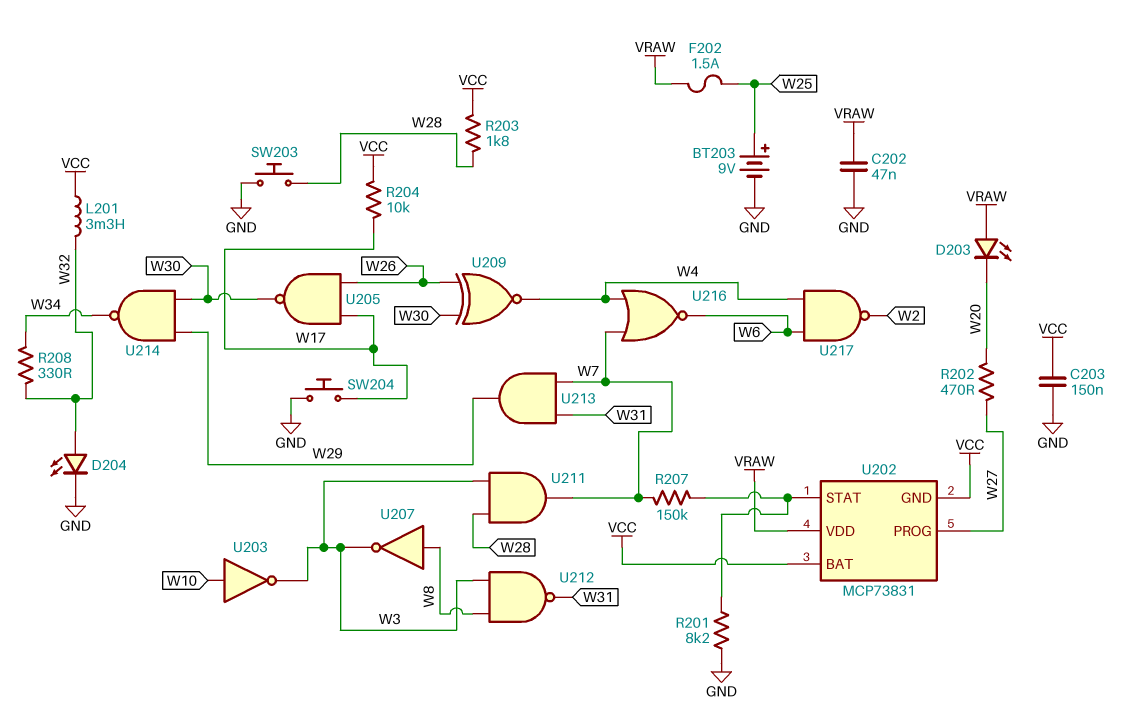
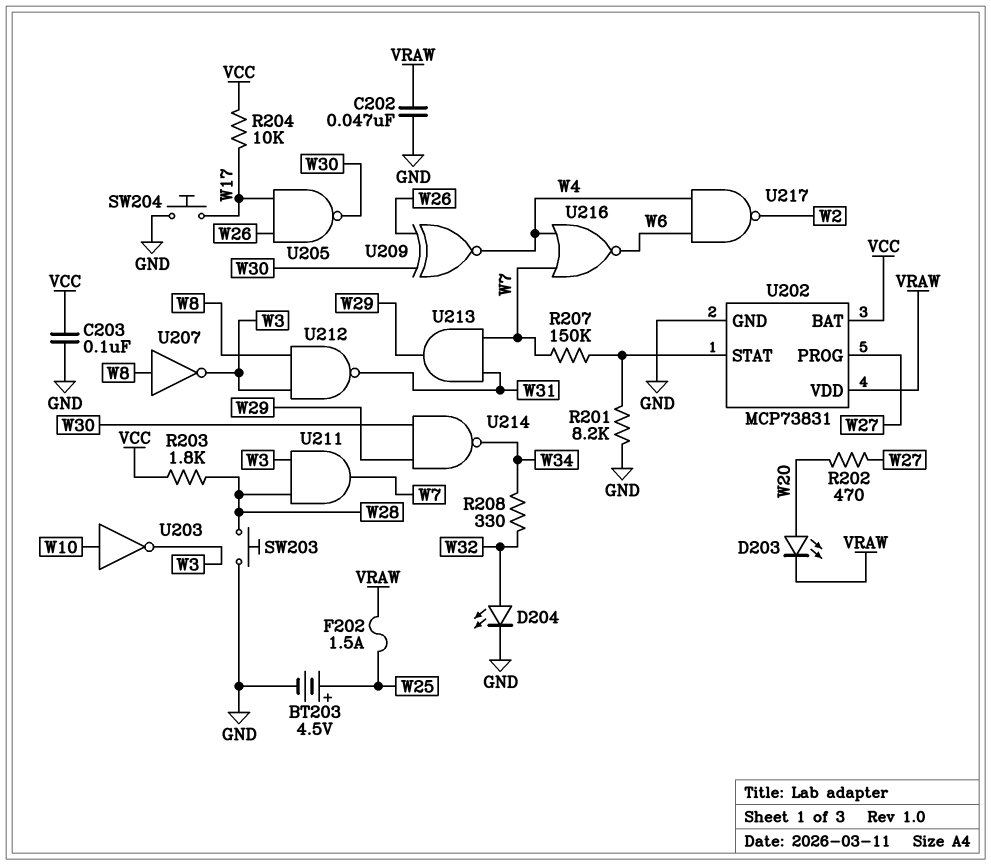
BT203: 9V (plus W25, minus GND) -> 4.5V (plus W25, minus GND)
C203: 150nF (GND, VCC) -> 100nF (GND, VCC)
D203: LED (A VRAW, K W20) -> LED (A W20, K VRAW)
L201: 3.3mH (VCC, W32) -> none
U202 pin GND: VCC -> GND

